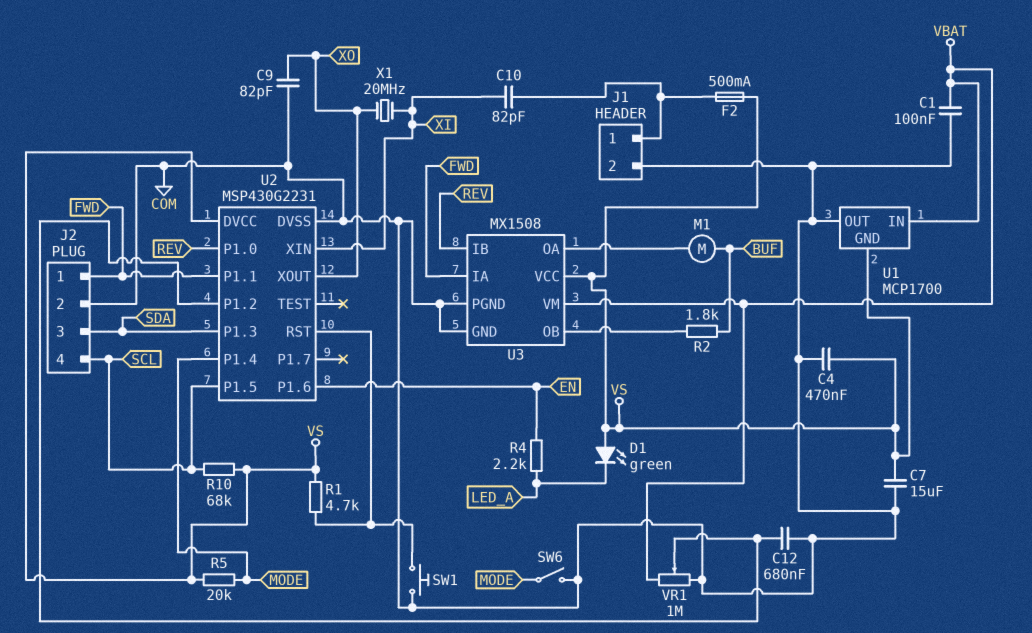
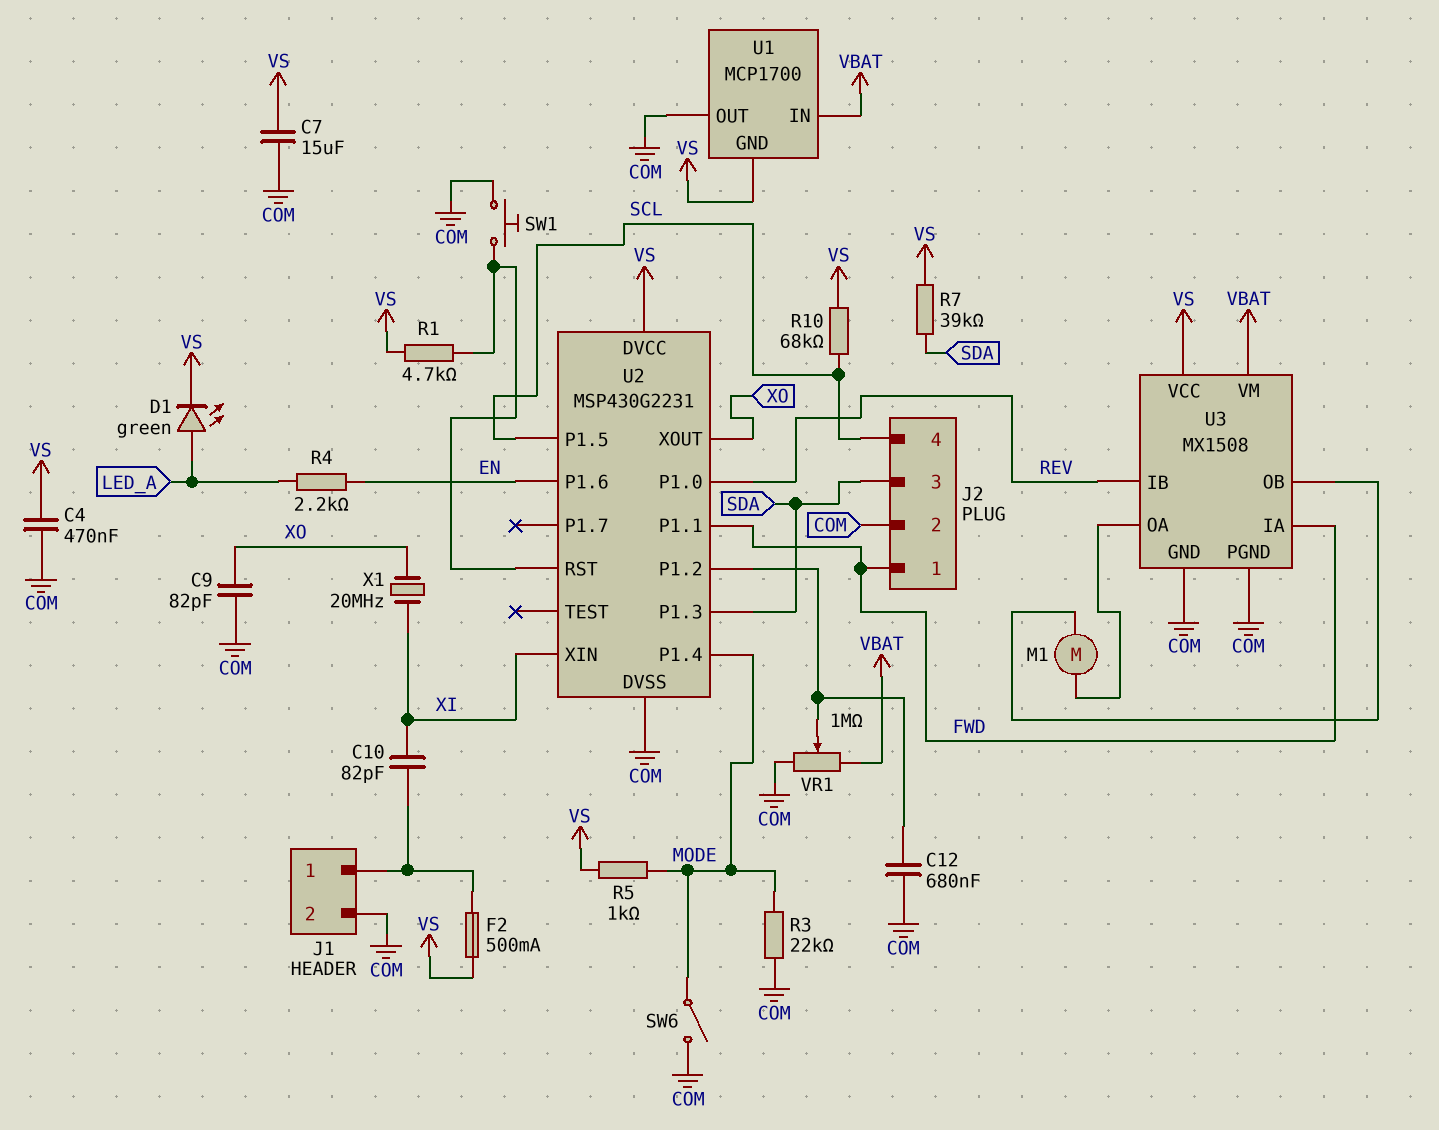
C1: 100nF (COM, VBAT) -> none
D1: LED green (A VS, K LED_A) -> LED green (A LED_A, K VS)
M1: motor (BUF, U3/OA) -> motor (U3/OA, U3/OB)
R2: 1.8k (BUF, U3/OB) -> none
R3: none -> 22k (COM, MODE)
R5: 20k (MODE, VS) -> 1k (MODE, VS)
R7: none -> 39k (SDA, VS)

